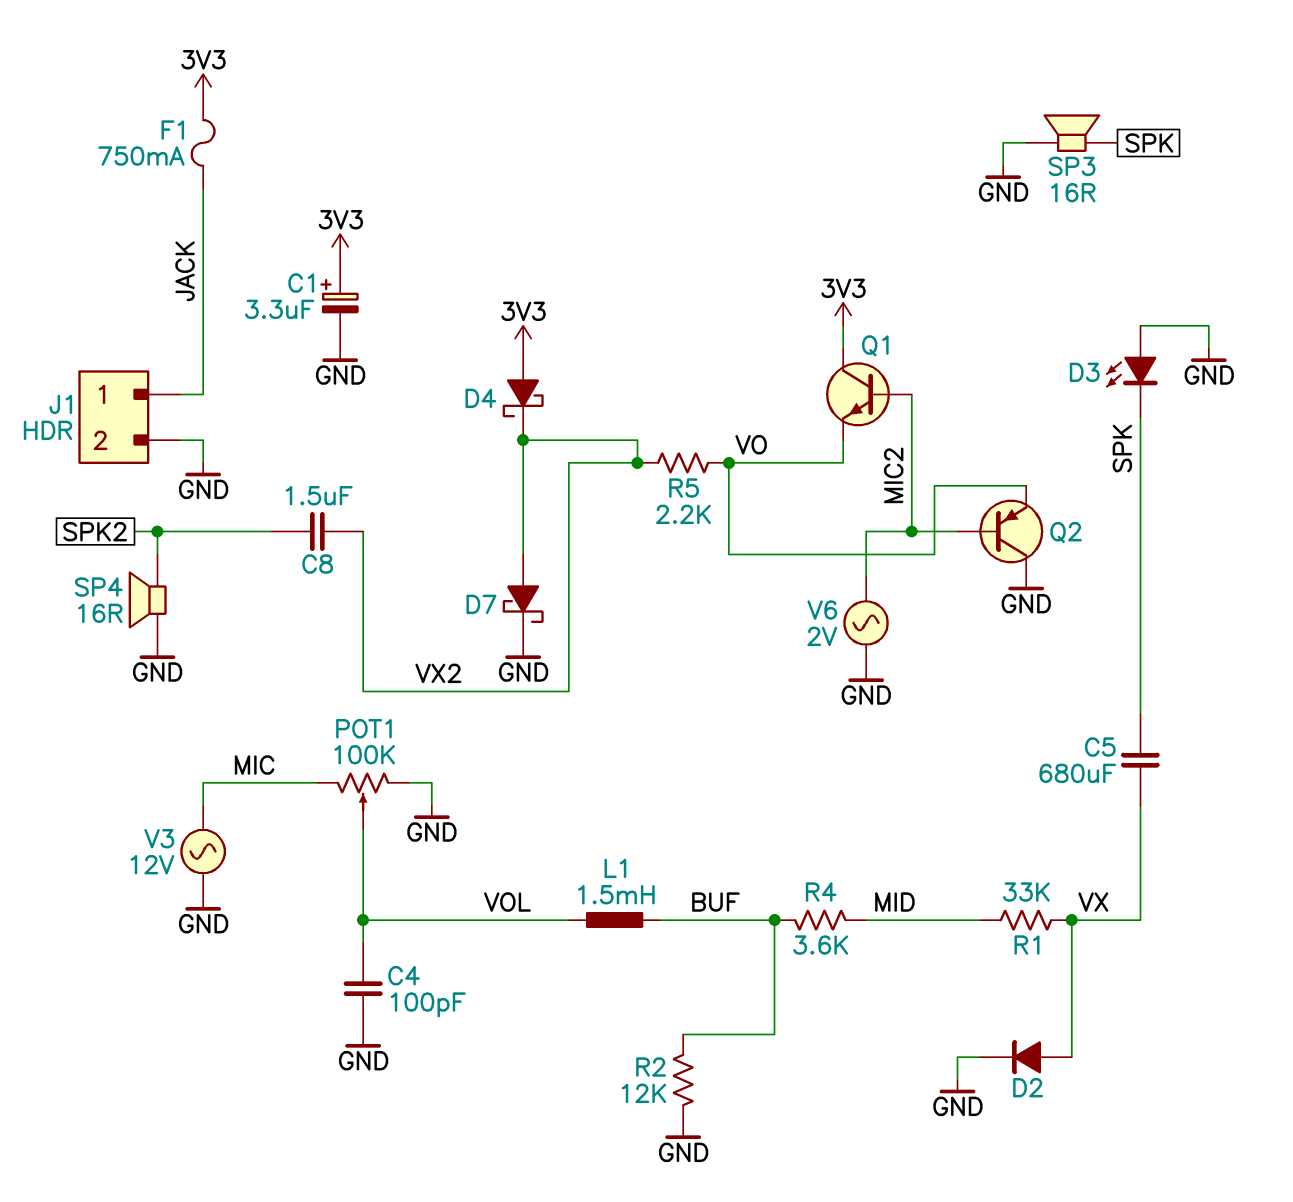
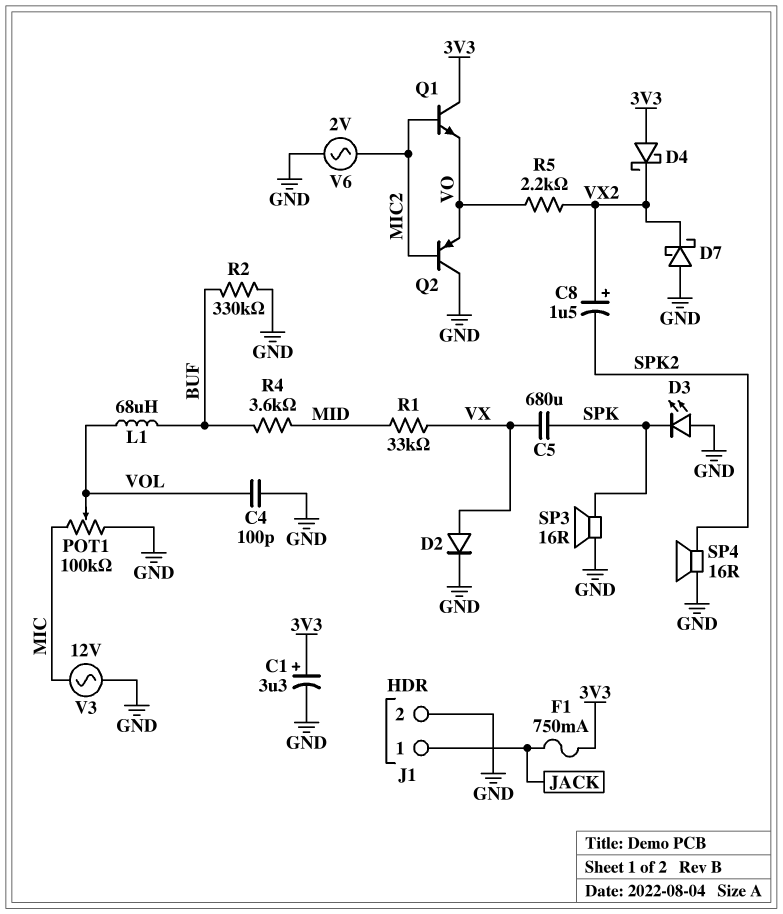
C8: 1.5uF (SPK2, VX2) -> 1.5uF (plus VX2, minus SPK2)
D7: schottky (A VX2, K GND) -> schottky (A GND, K VX2)
L1: 1.5mH (BUF, VOL) -> 68uH (BUF, VOL)
R2: 12k (BUF, GND) -> 330k (BUF, GND)

